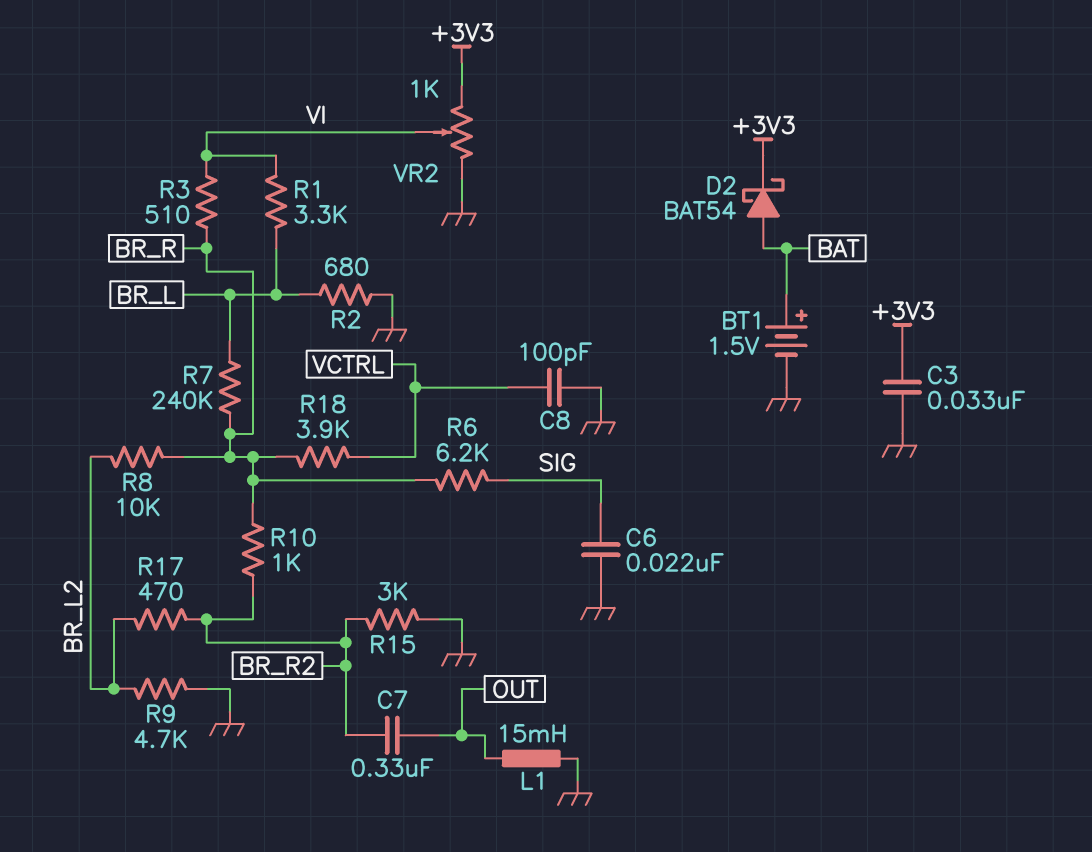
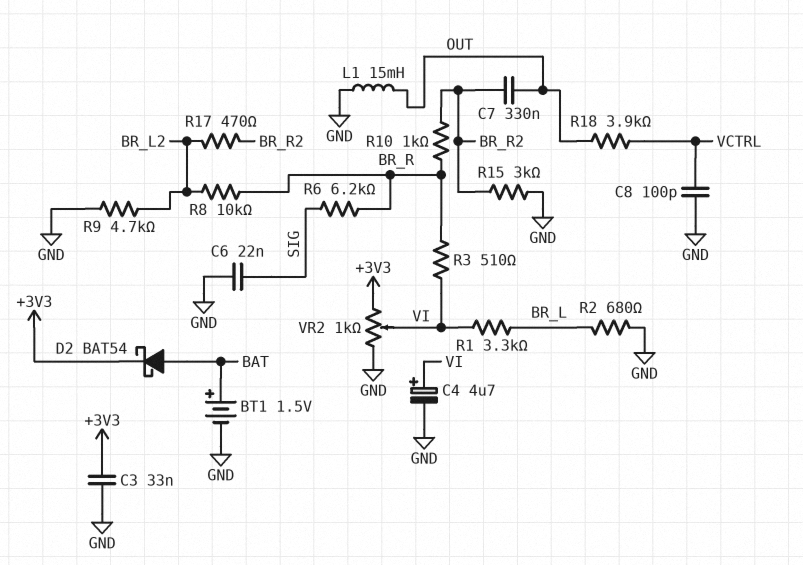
C4: none -> 4.7uF (plus VI, minus GND)
R7: 240k (BR_L, BR_R) -> none
R18: 3.9k (BR_R, VCTRL) -> 3.9k (OUT, VCTRL)

